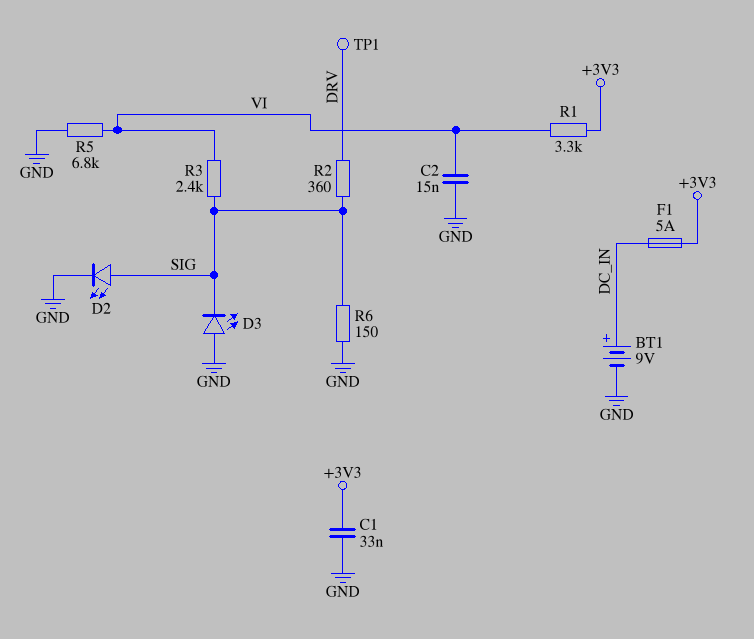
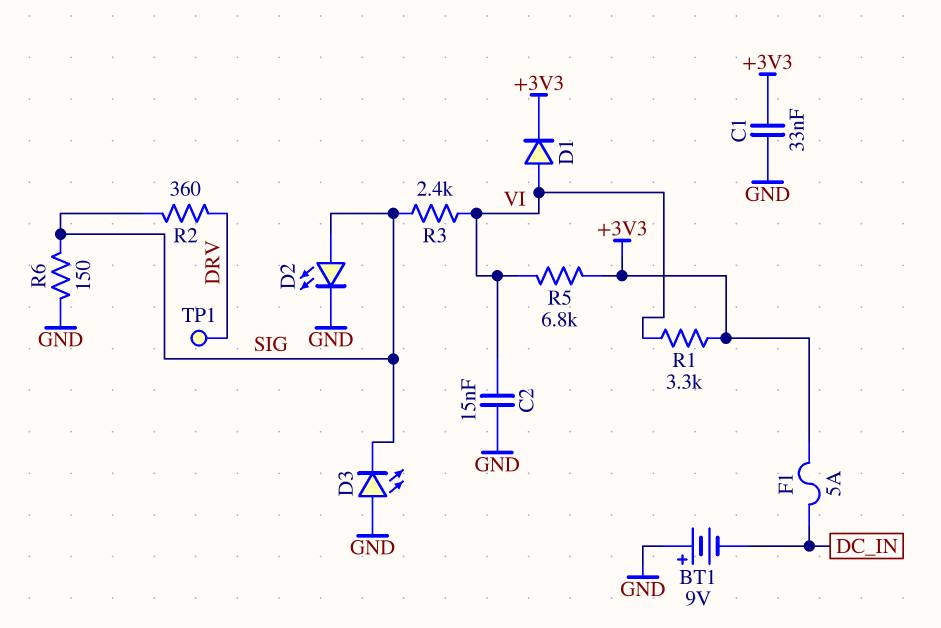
BT1: 9V (plus DC_IN, minus GND) -> 9V (plus GND, minus DC_IN)
D1: none -> diode (A VI, K +3V3)
R5: 6.8k (GND, VI) -> 6.8k (+3V3, VI)

